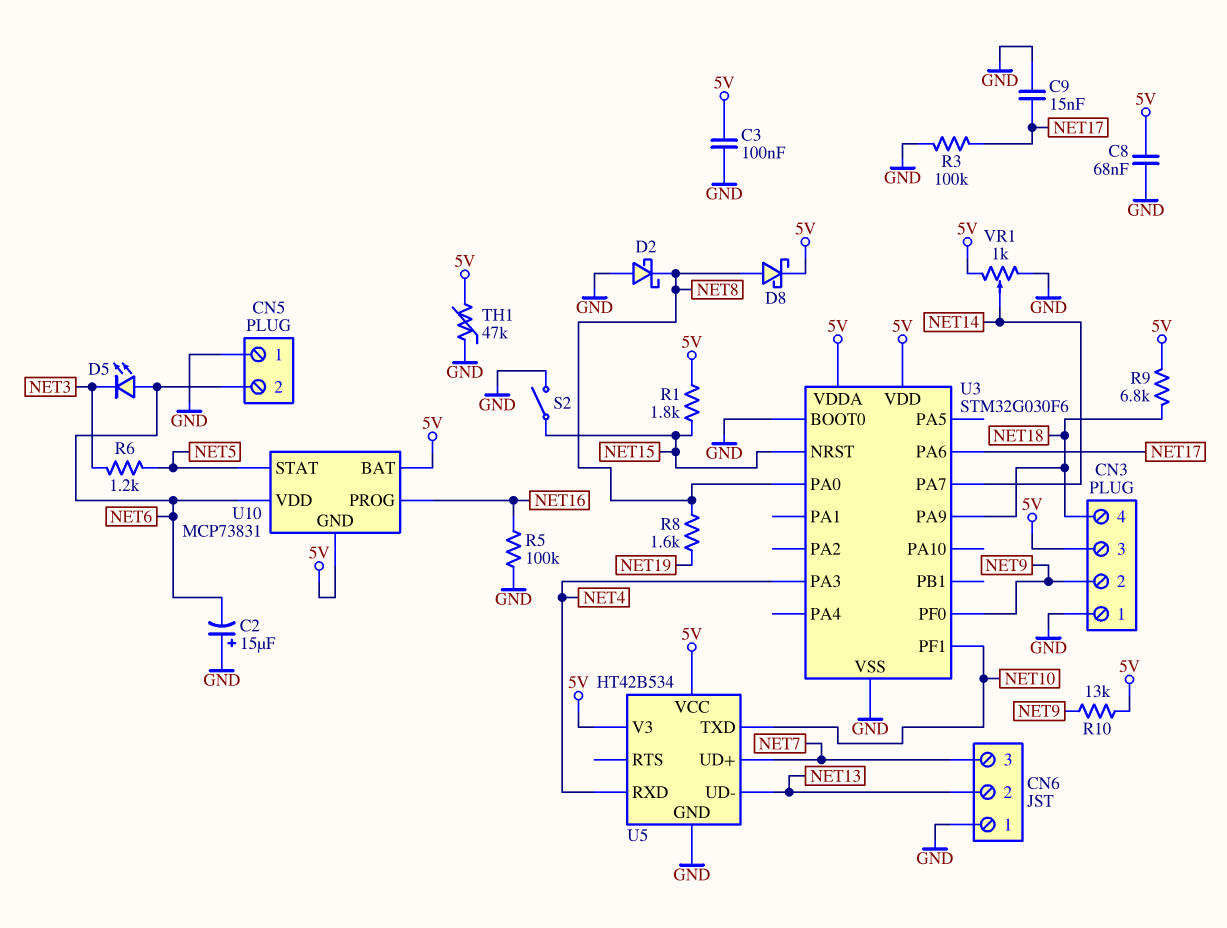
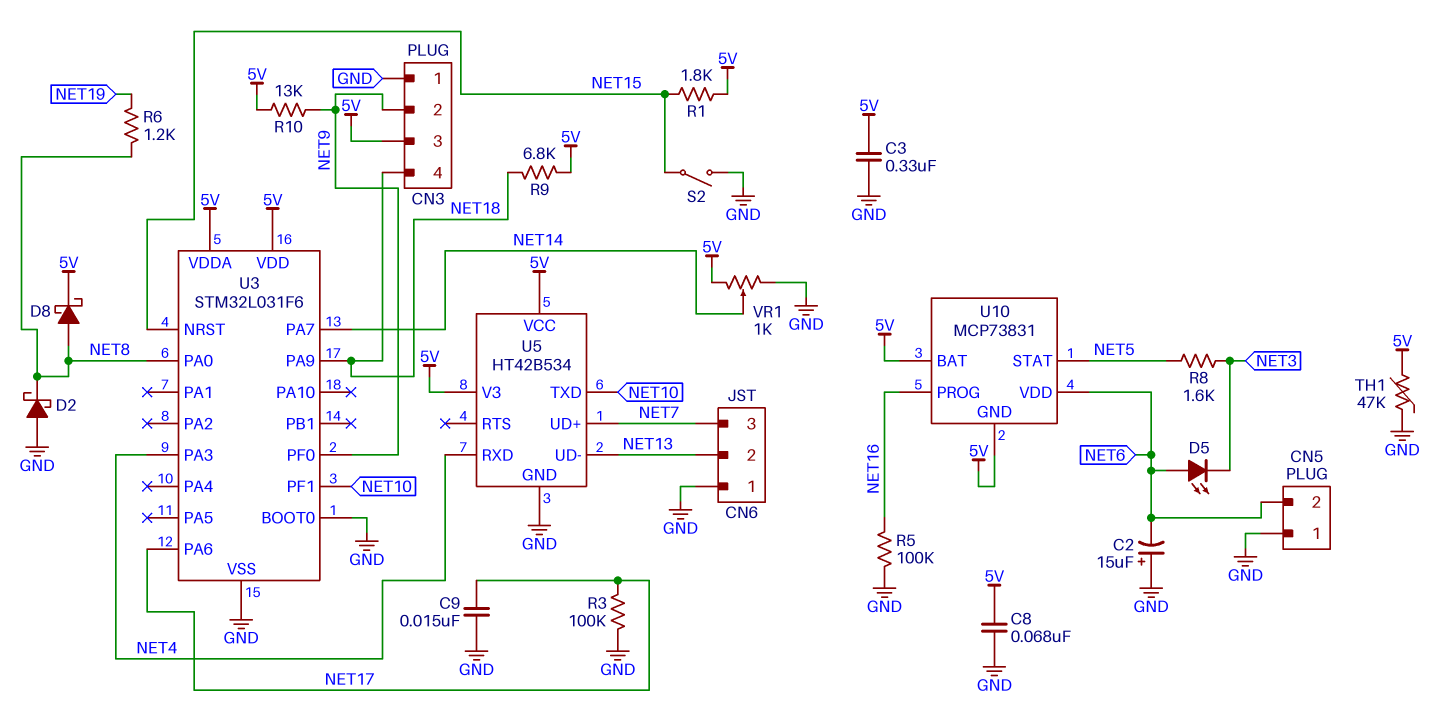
C3: 100nF (5V, GND) -> 330nF (5V, GND)
R6: 1.2k (NET3, NET5) -> 1.2k (NET8, NET19)
R8: 1.6k (NET8, NET19) -> 1.6k (NET3, NET5)
U3: STM32G030F6 -> STM32L031F6

